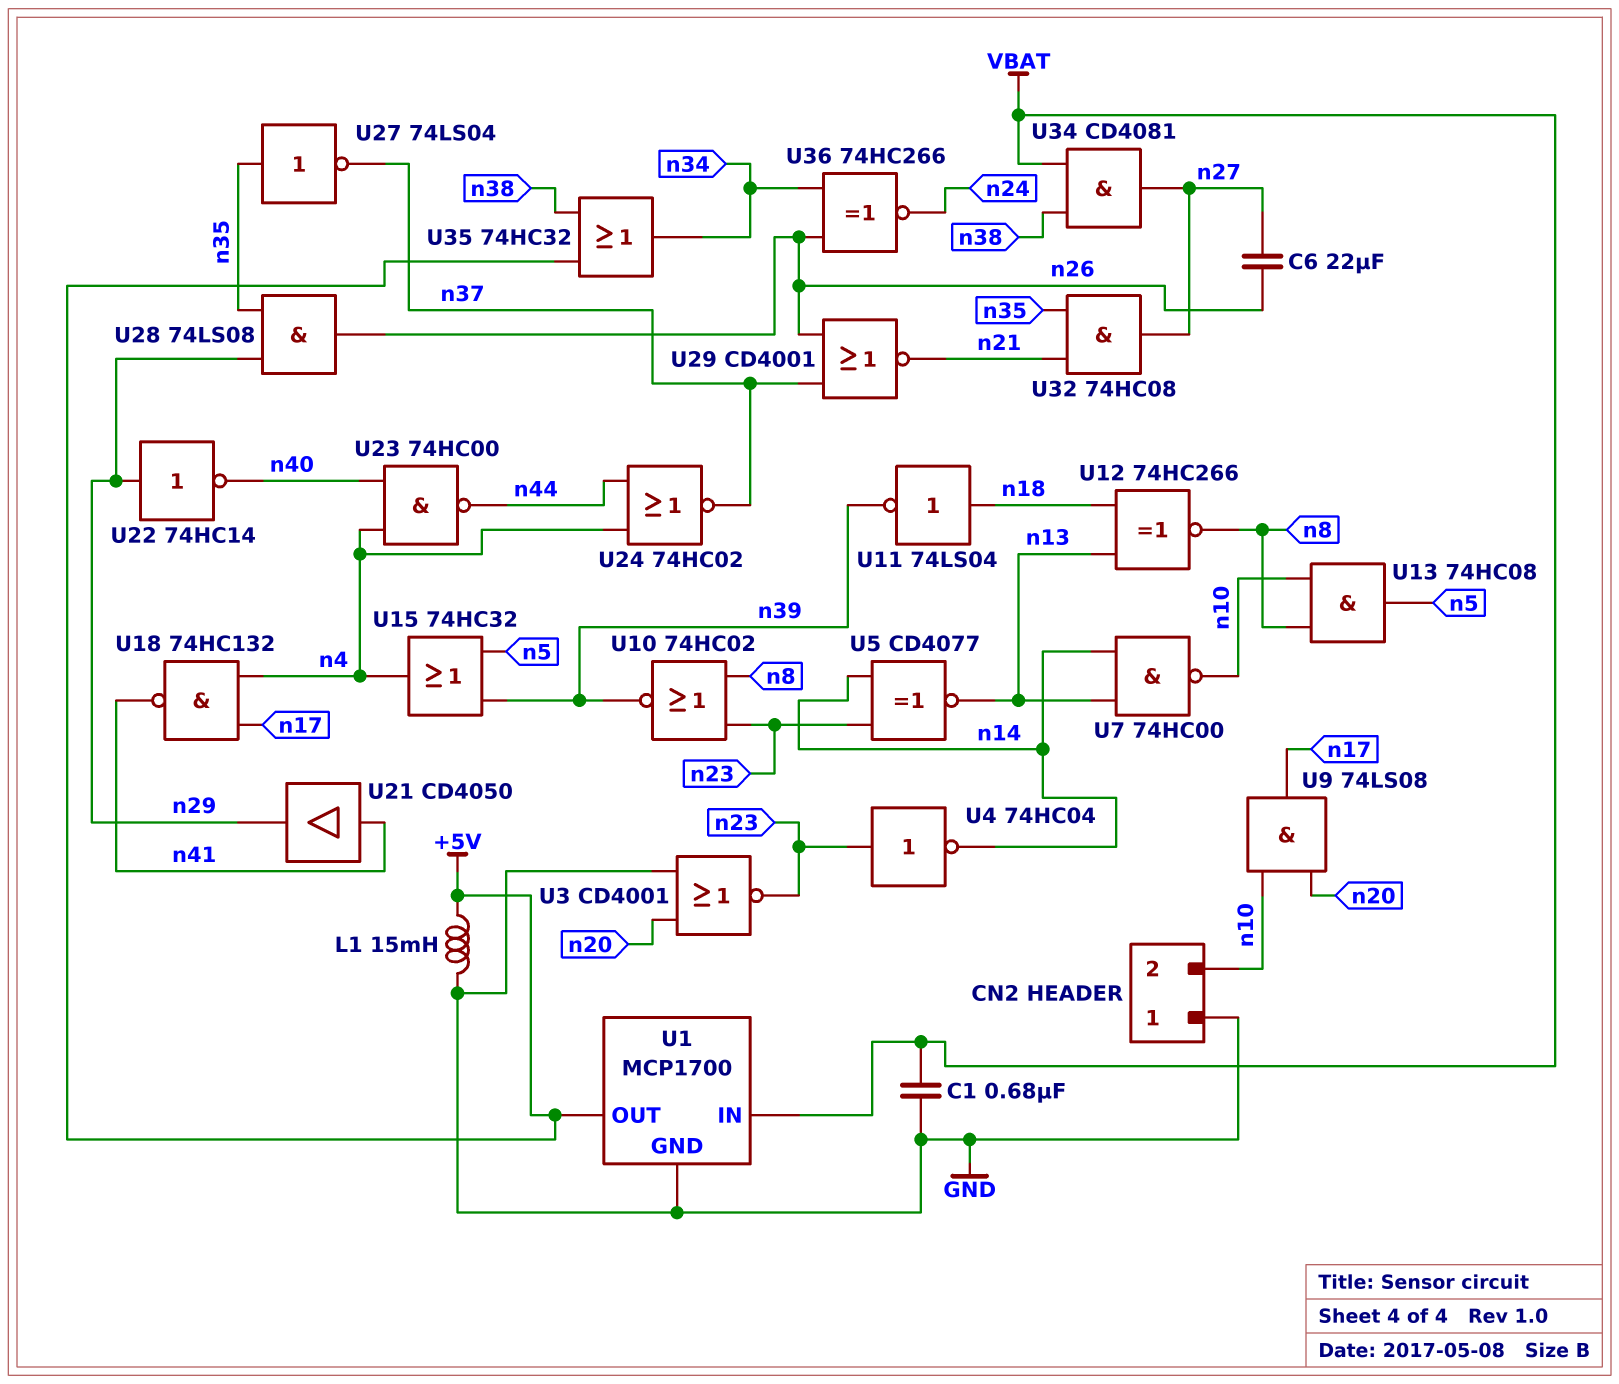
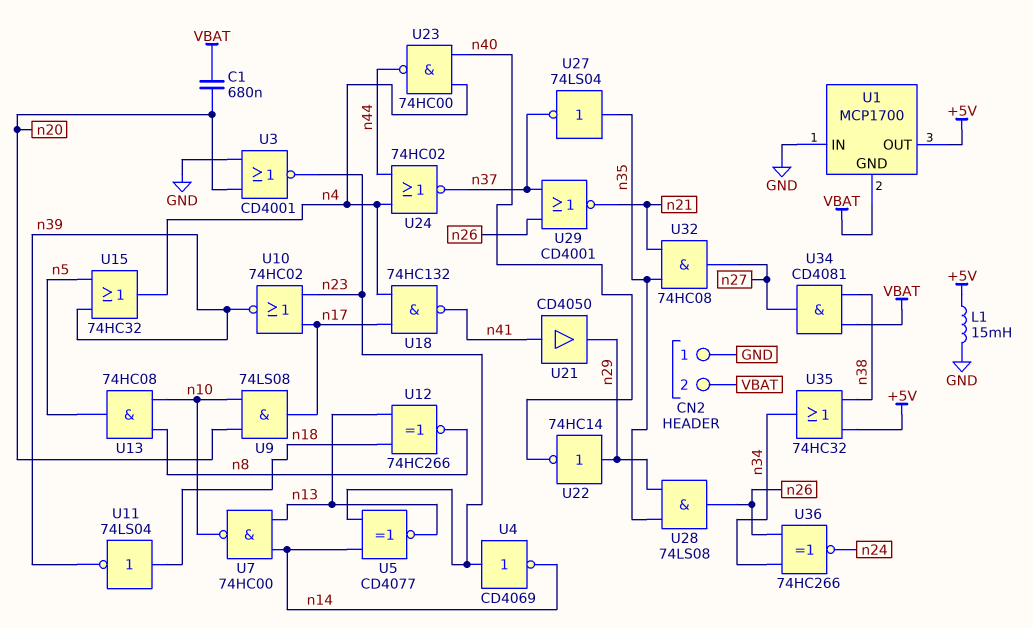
C1: 680nF (GND, VBAT) -> 680nF (VBAT, n20)
C6: 22uF (n26, n27) -> none
CN2 pin 2: n10 -> VBAT
U1 pin GND: GND -> VBAT
U1 pin IN: VBAT -> GND
U4: NOT 74HC04 (in n23, out n14) -> NOT CD4069 (in n23, out n14)
U10: NOR 74HC02 (in n8, in n23, out n39) -> NOR 74HC02 (in n17, in n23, out n39)

